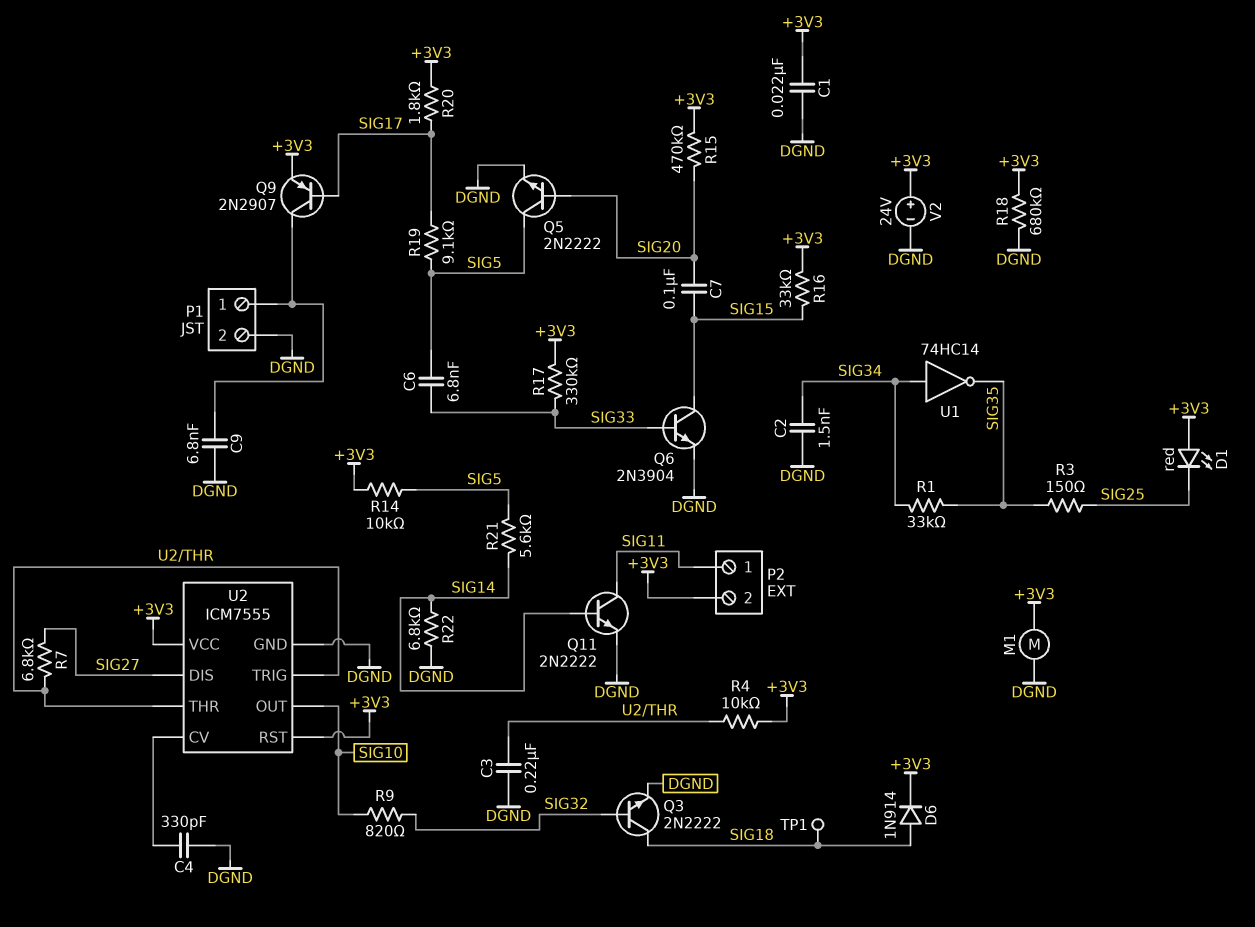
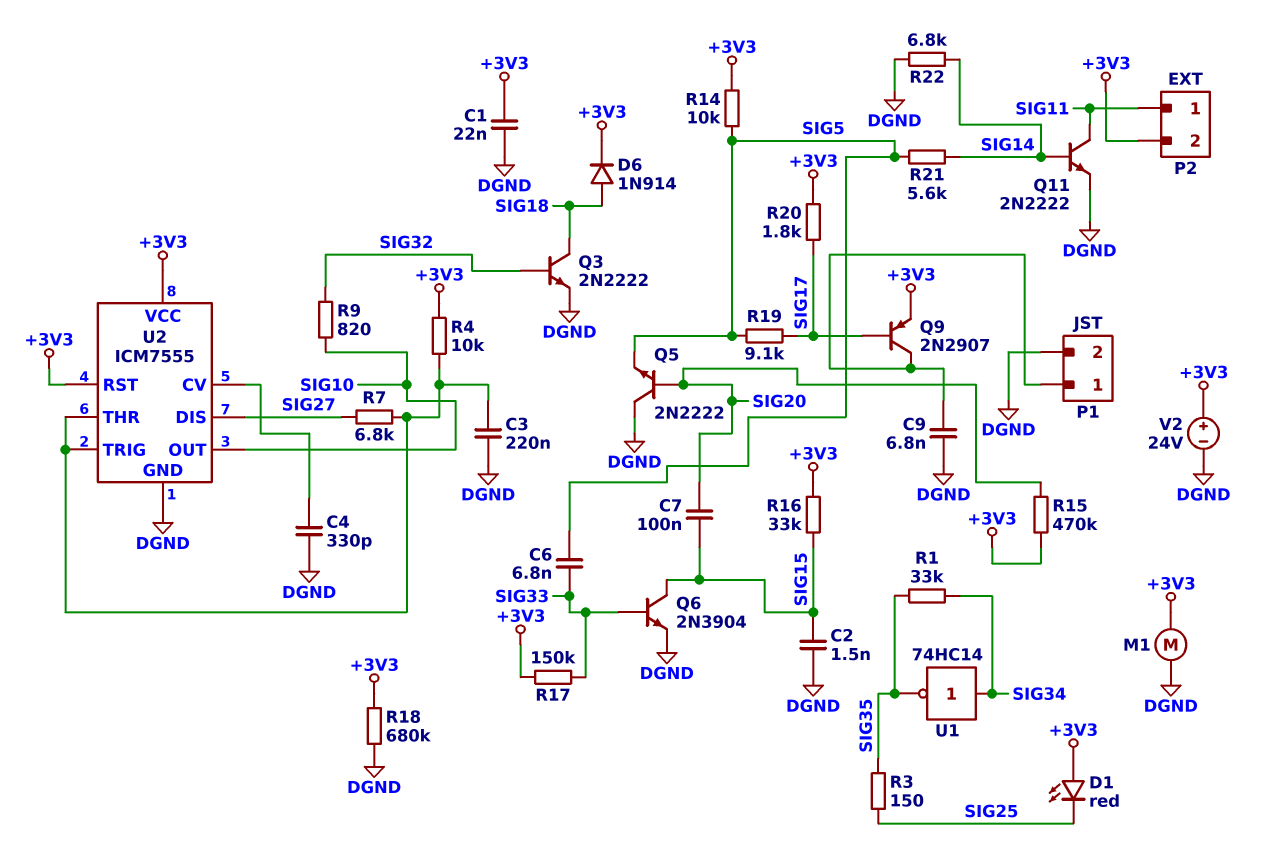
C2: 1.5nF (DGND, SIG34) -> 1.5nF (DGND, SIG15)
Q5: NPN 2N2222 (B SIG20, C SIG5, E DGND) -> NPN 2N2222 (B SIG20, C DGND, E SIG5)
R17: 330k (+3V3, SIG33) -> 150k (+3V3, SIG33)
TP1: test point (SIG18) -> none

